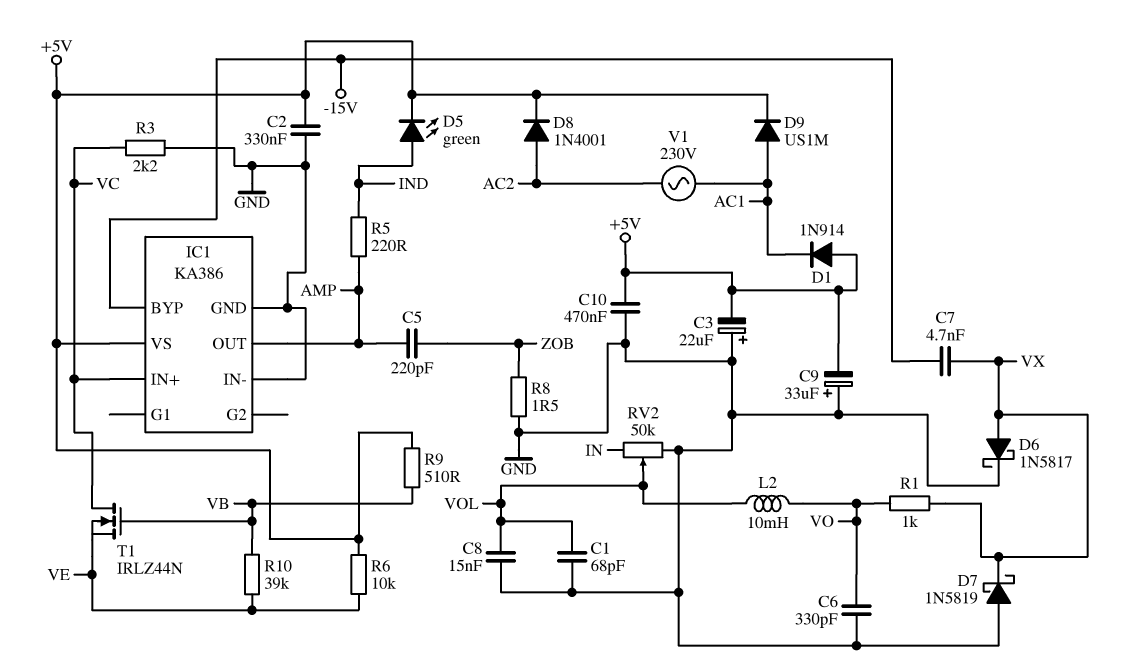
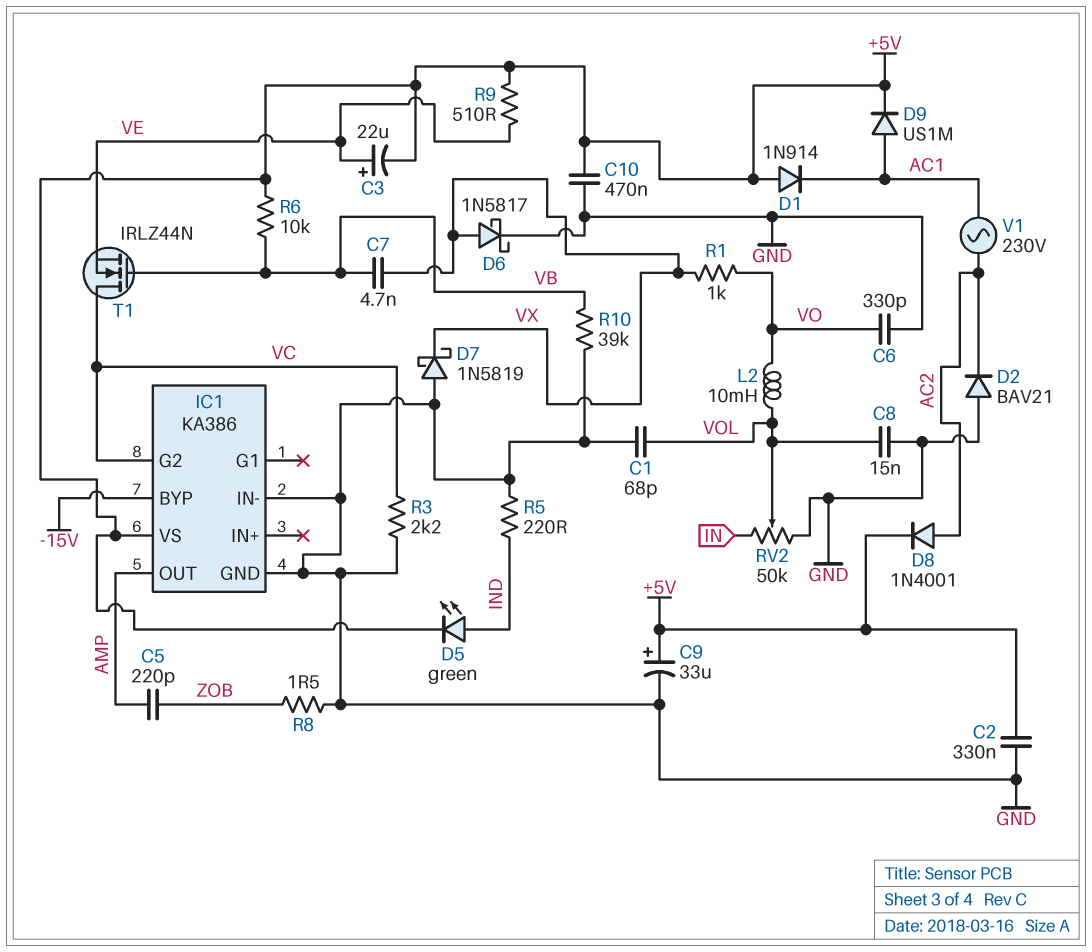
C3: 22uF (plus GND, minus +5V) -> 22uF (plus VE, minus +5V)
C7: 4.7nF (-15V, VX) -> 4.7nF (VB, VX)
C9: 33uF (plus GND, minus +5V) -> 33uF (plus +5V, minus GND)
D2: none -> diode BAV21 (A GND, K AC2)
IC1 pin G2: none -> VC
IC1 pin IN+: VC -> none
R5: 220 (AMP, IND) -> 220 (GND, IND)
R6: 10k (+5V, VE) -> 10k (+5V, VB)
R9: 510 (+5V, VB) -> 510 (+5V, VE)
R10: 39k (VB, VE) -> 39k (GND, VB)

